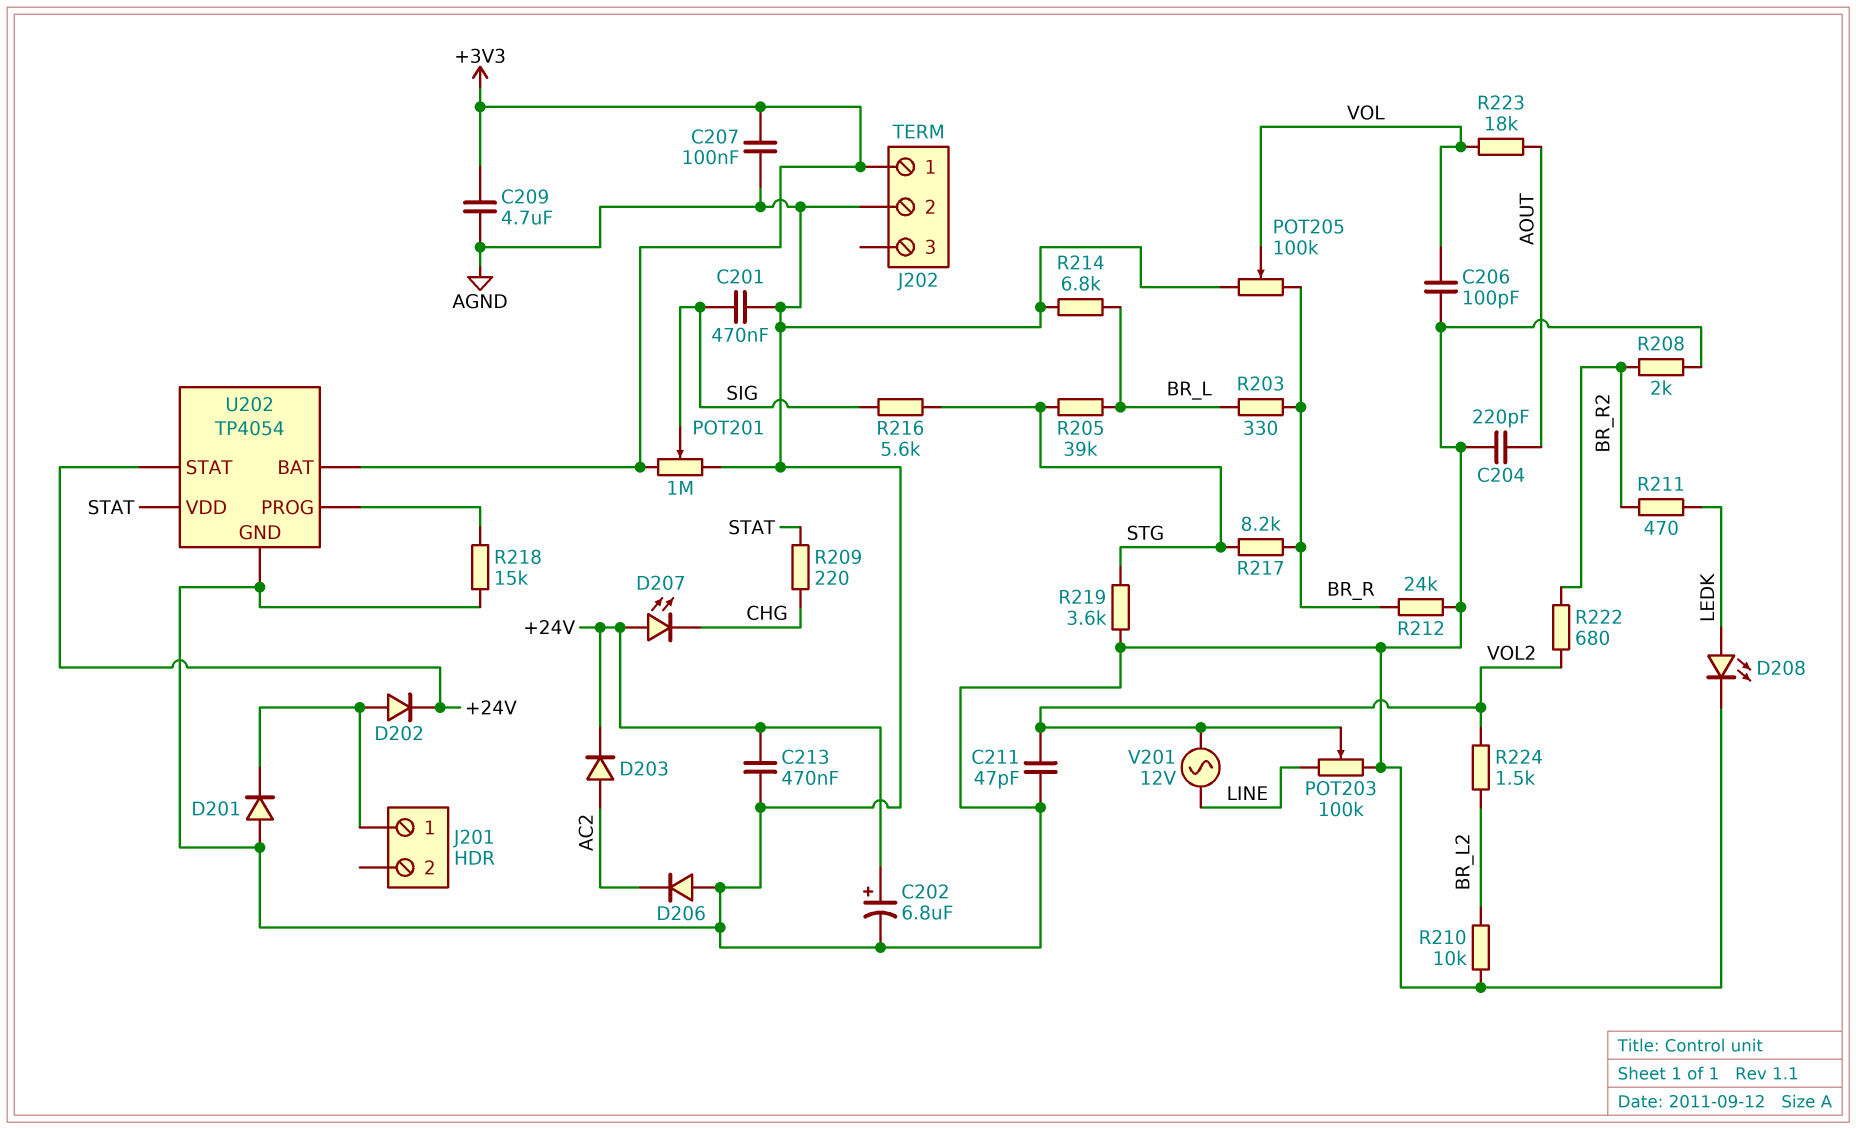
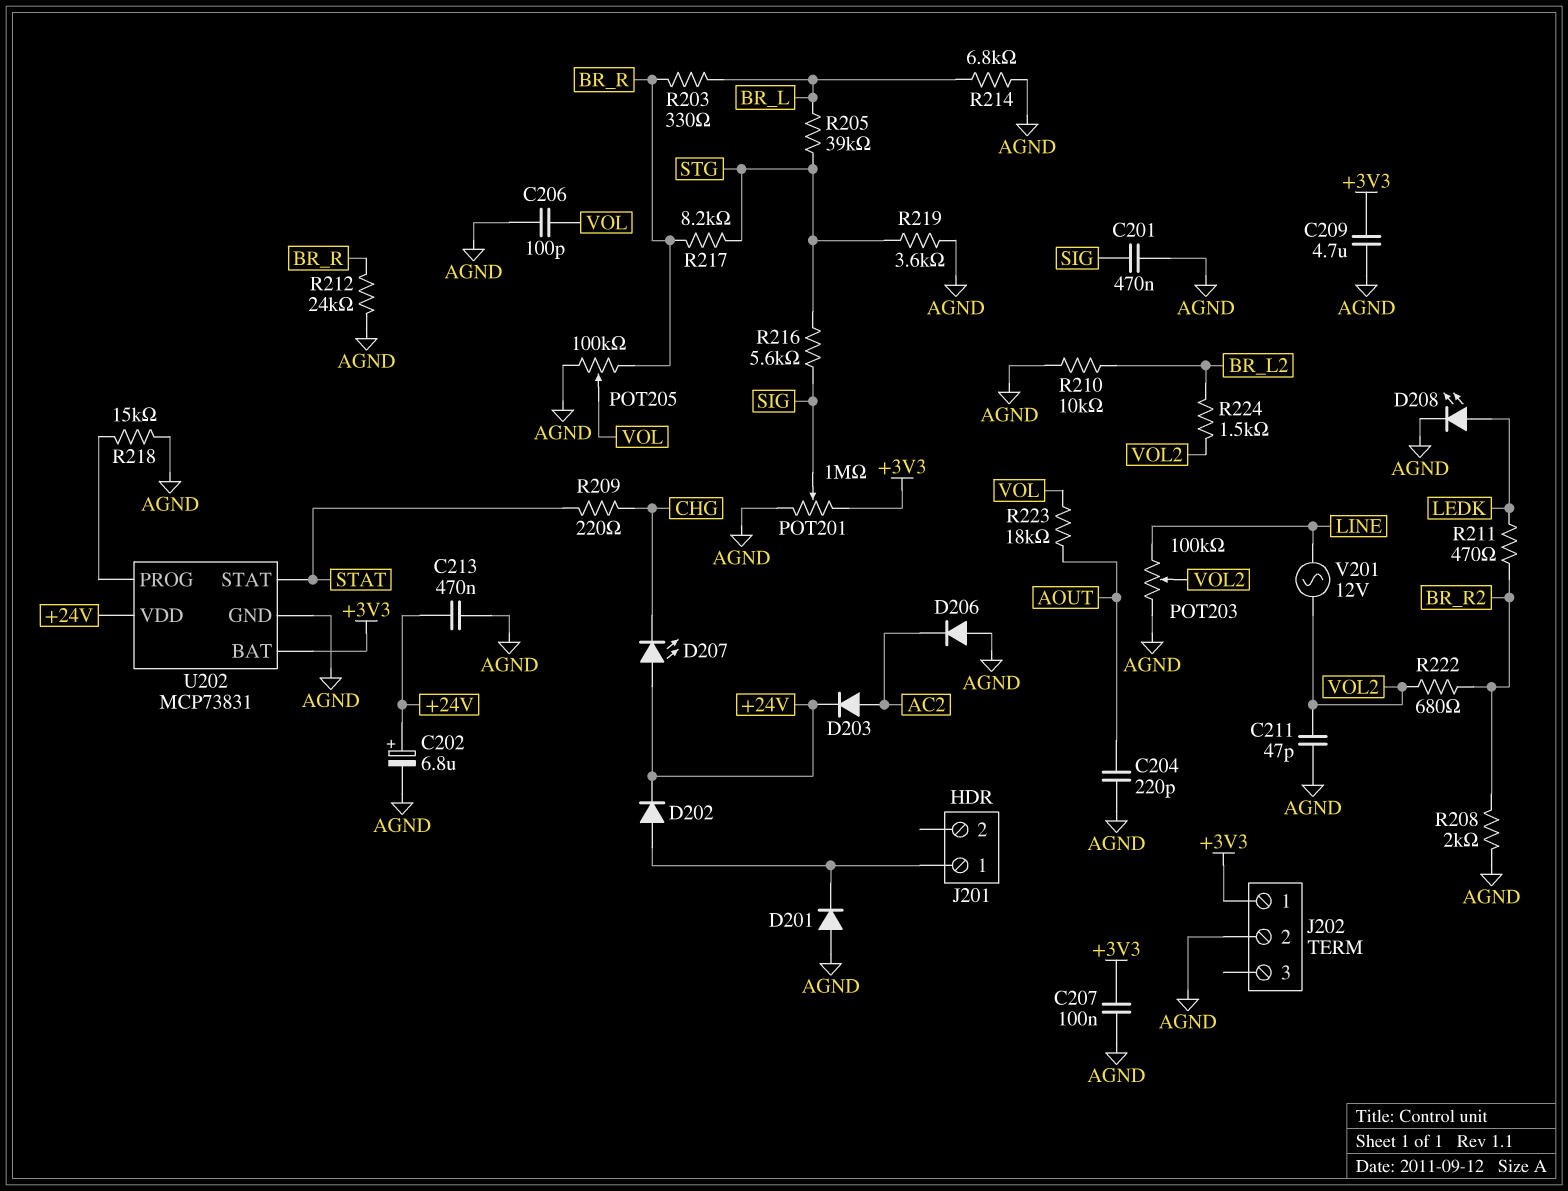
U202: TP4054 -> MCP73831
U202 pin STAT: +24V -> STAT
U202 pin VDD: STAT -> +24V

